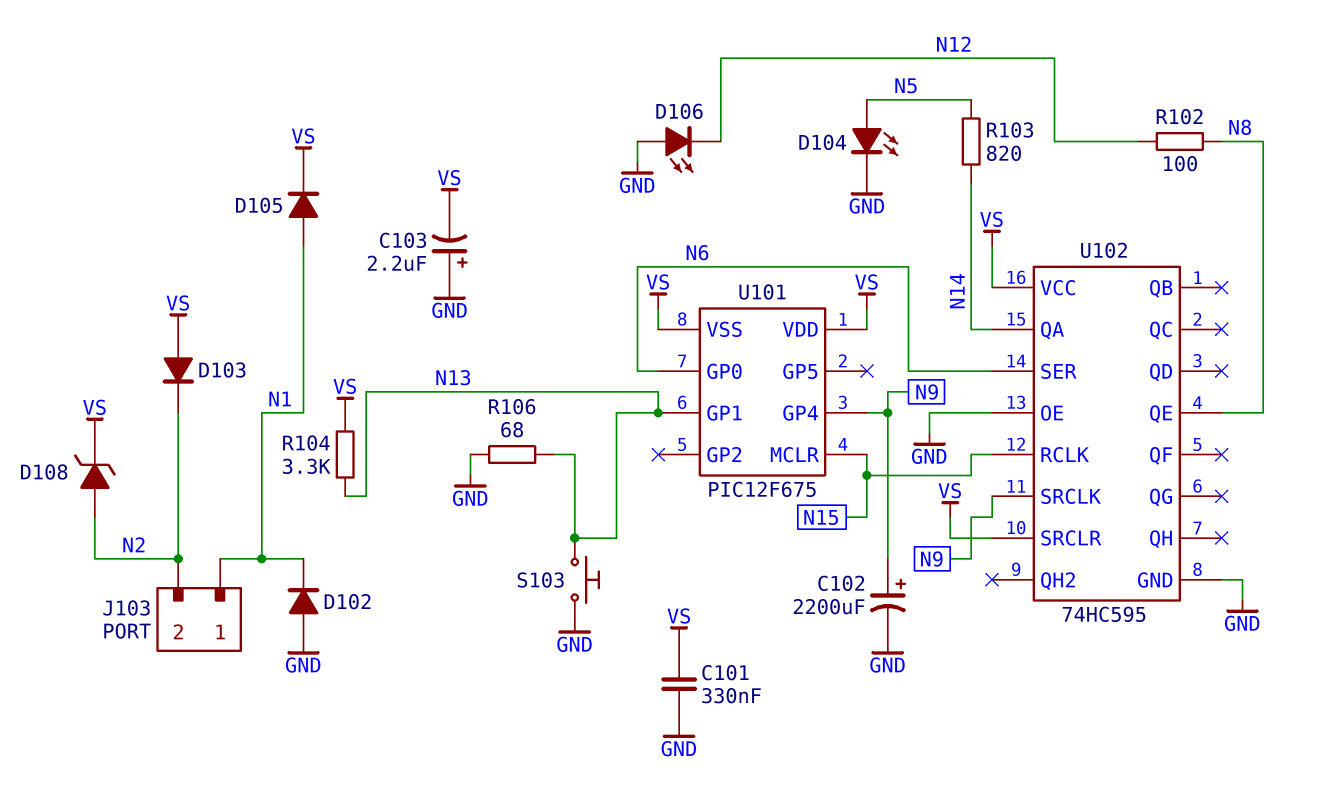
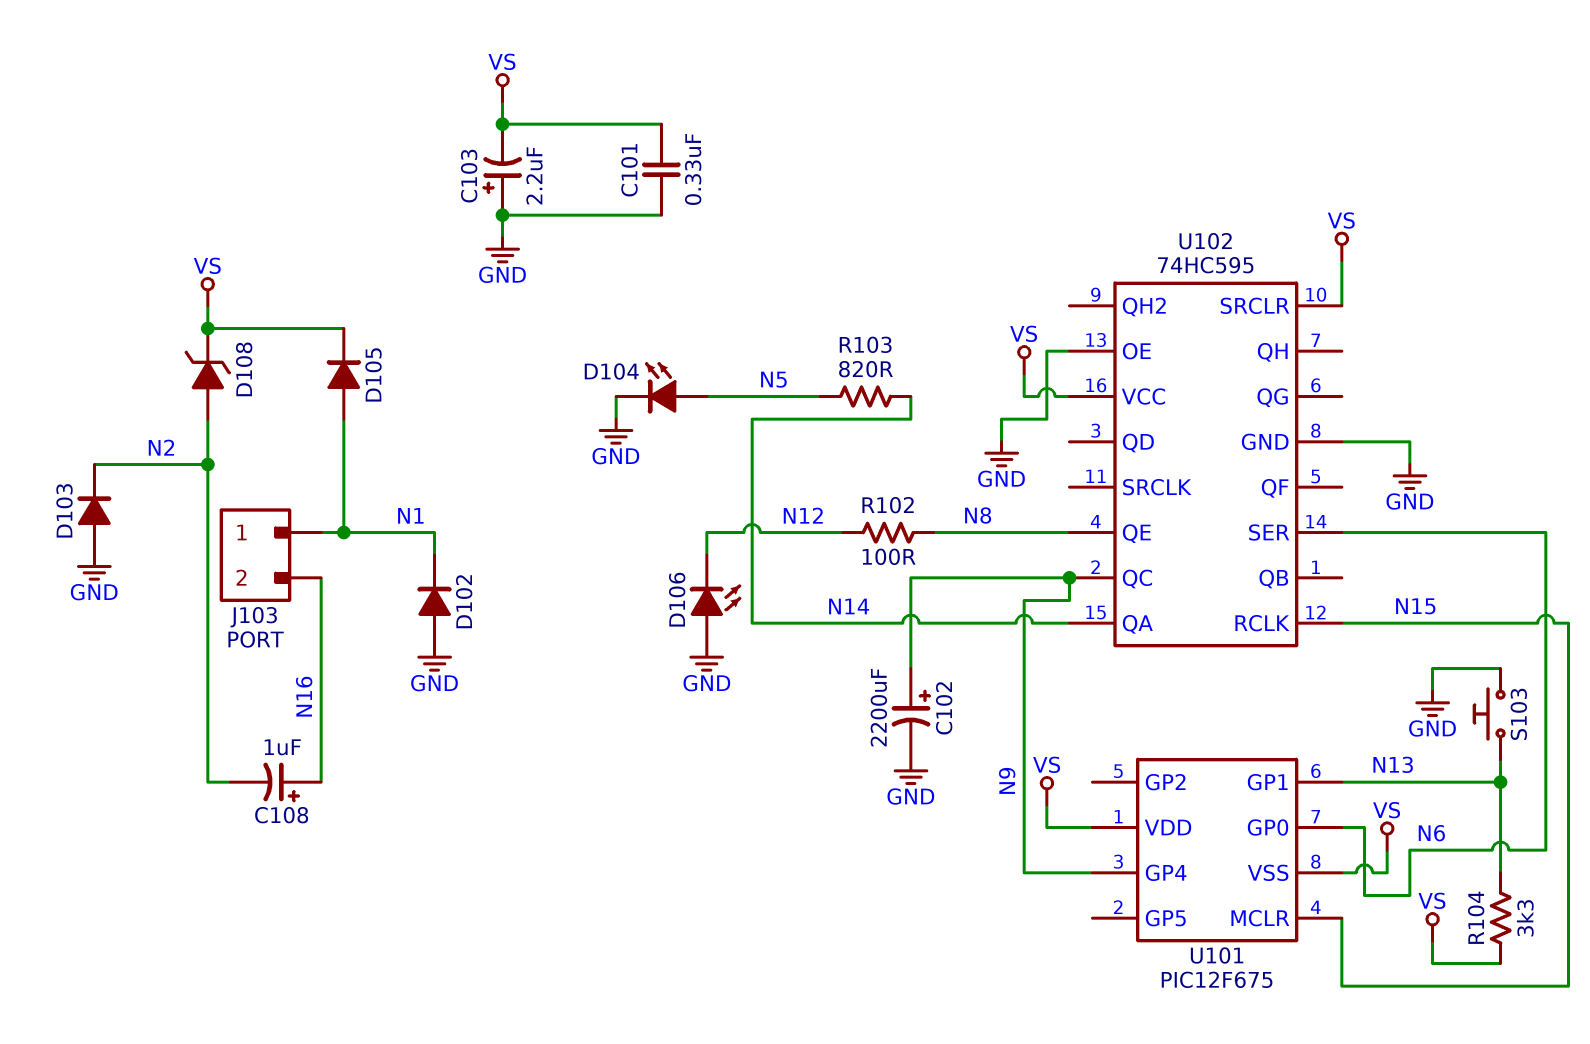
C108: none -> 1uF (plus N16, minus N2)
D103: diode (A VS, K N2) -> diode (A GND, K N2)
J103 pin 2: N2 -> N16
R106: 68 (GND, N13) -> none
U102 pin QC: none -> N9
U102 pin SRCLK: N9 -> none

